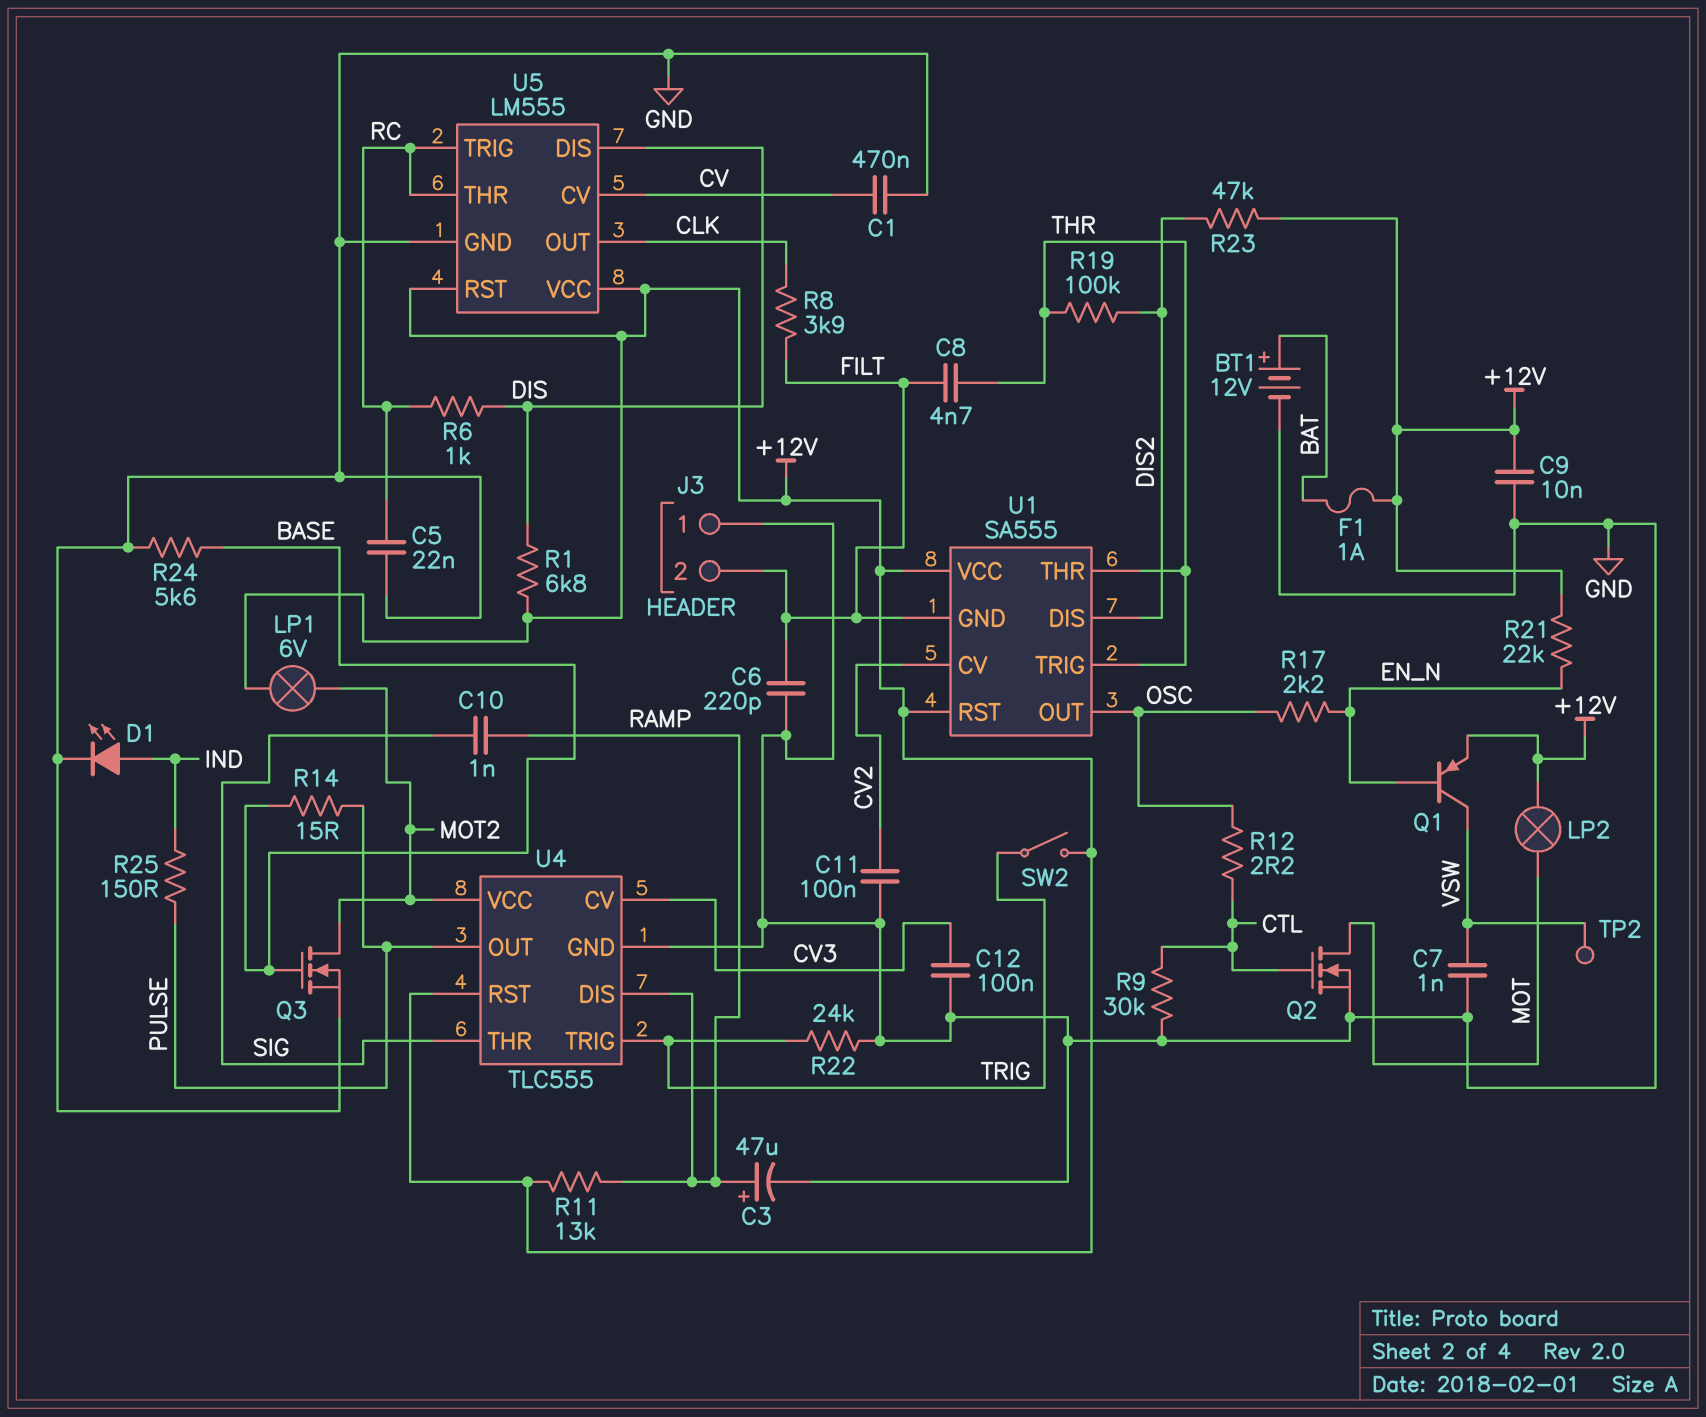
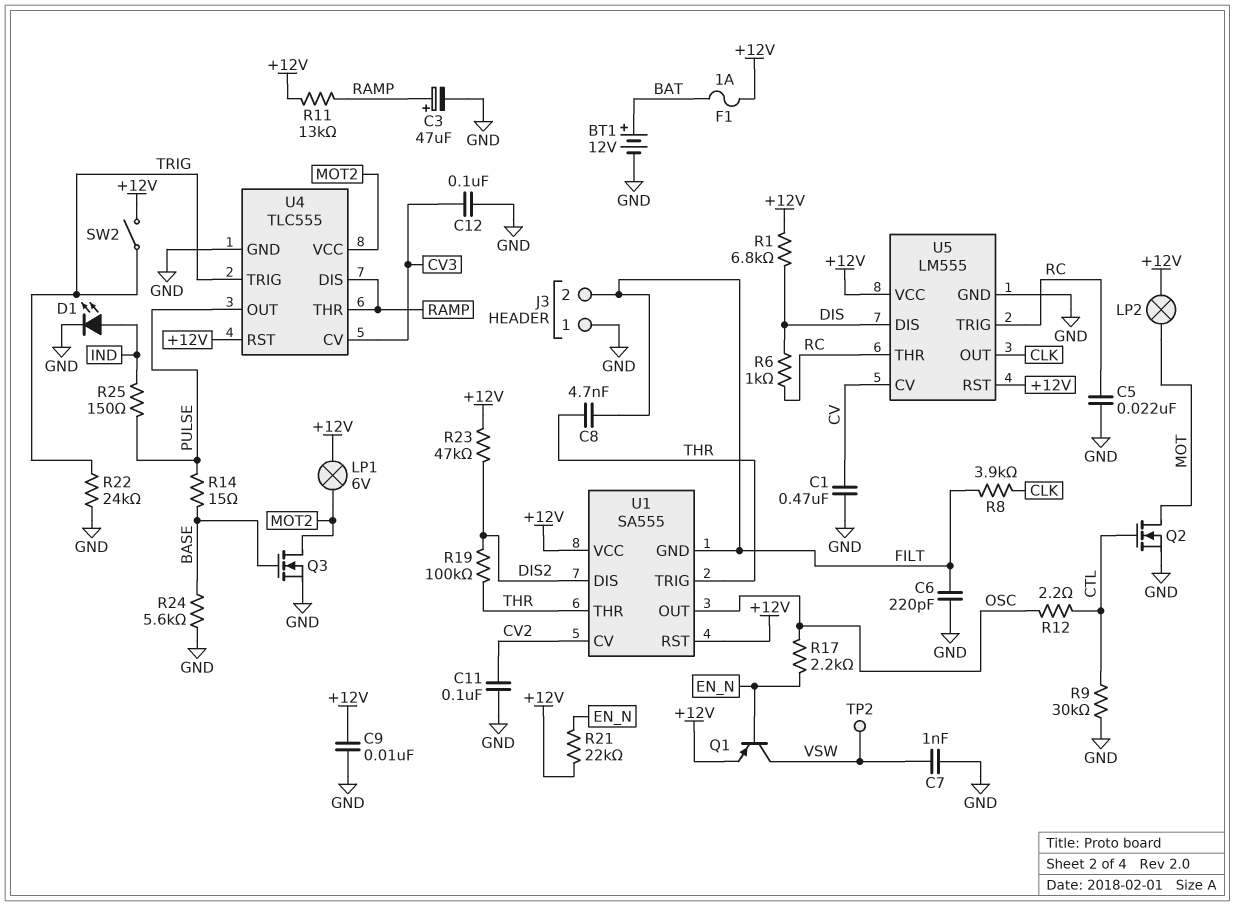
C10: 1nF (RAMP, SIG) -> none
U4 pin THR: SIG -> RAMP

